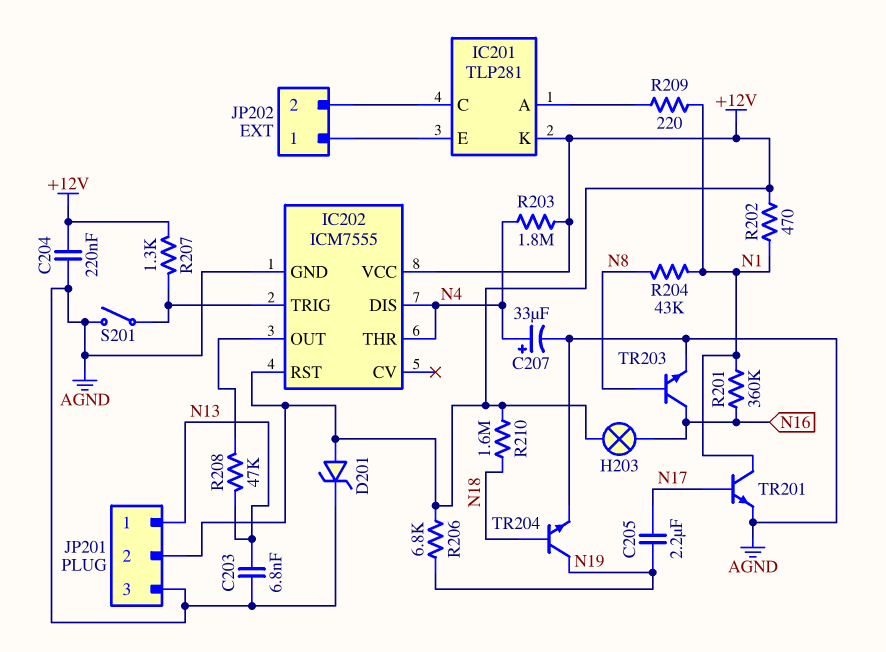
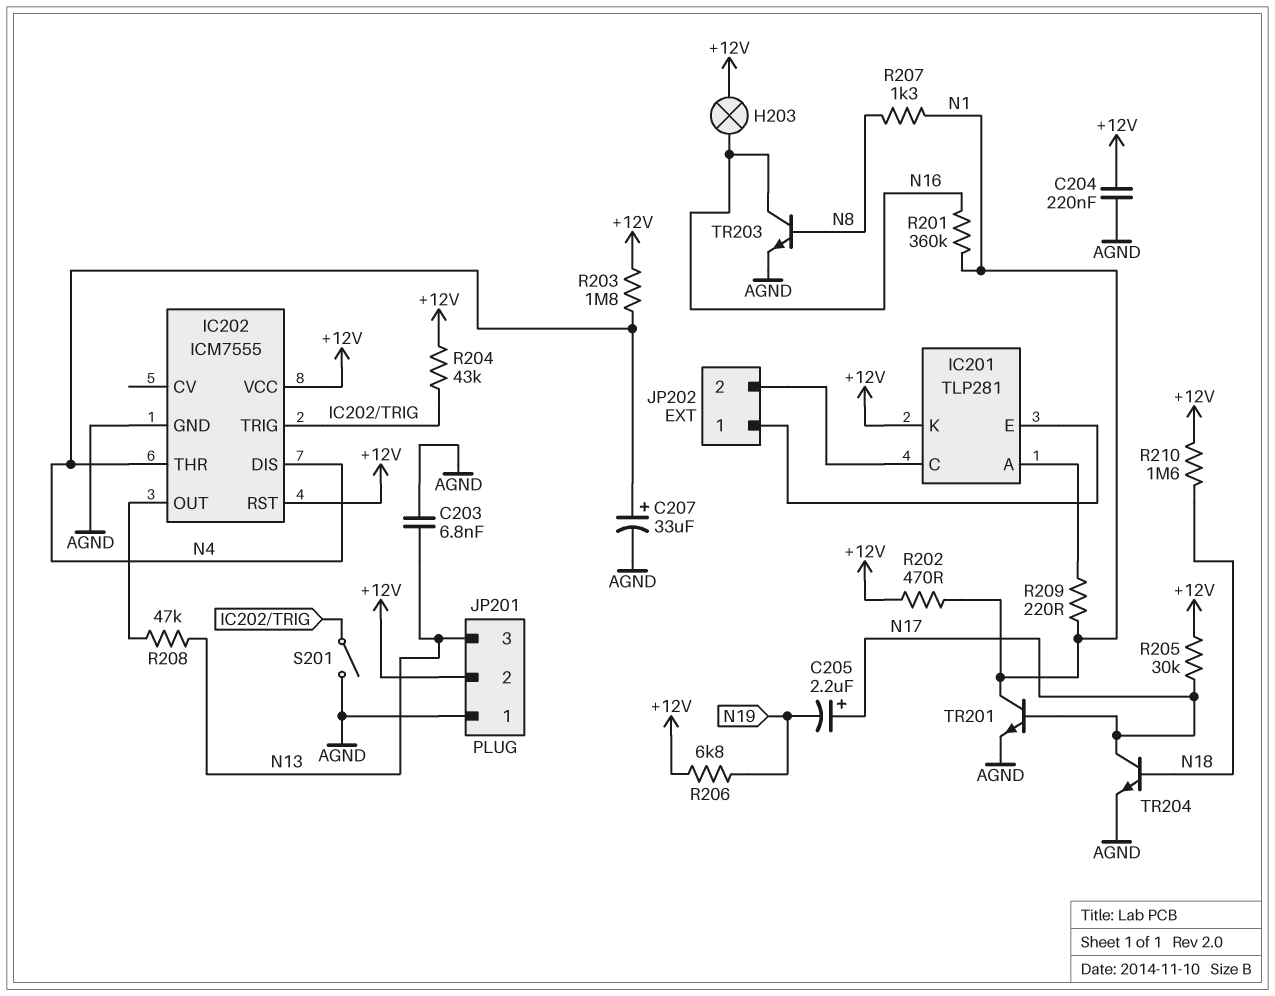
C205: 2.2uF (N17, N19) -> 2.2uF (plus N17, minus N19)
D201: zener (A +12V, K AGND) -> none
JP201 pin 1: N13 -> AGND
JP201 pin 3: AGND -> N13
R204: 43k (N1, N8) -> 43k (+12V, IC202/TRIG)
R205: none -> 30k (+12V, N17)
R207: 1.3k (+12V, IC202/TRIG) -> 1.3k (N1, N8)
TR204: NPN (B N18, C N19, E AGND) -> NPN (B N18, C N17, E AGND)

